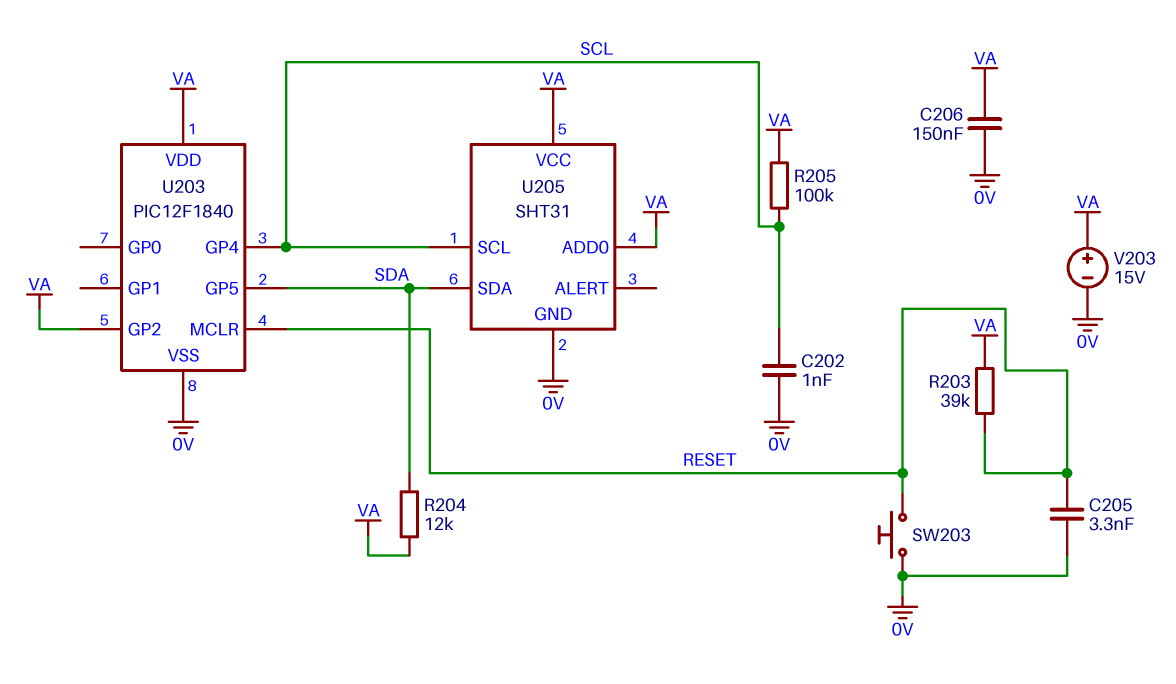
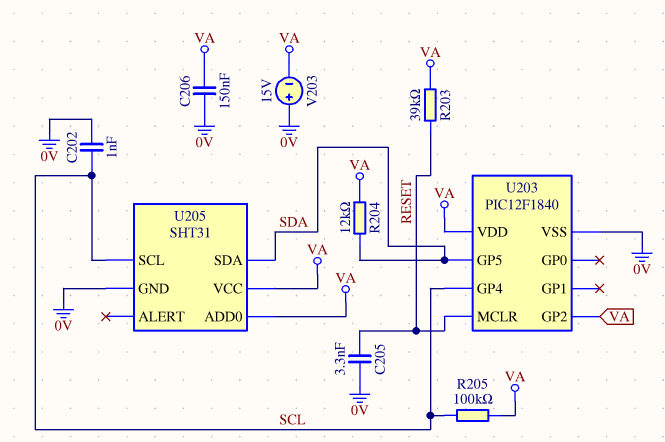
SW203: button (0V, RESET) -> none
V203: 15V (plus VA, minus 0V) -> 15V (plus 0V, minus VA)

